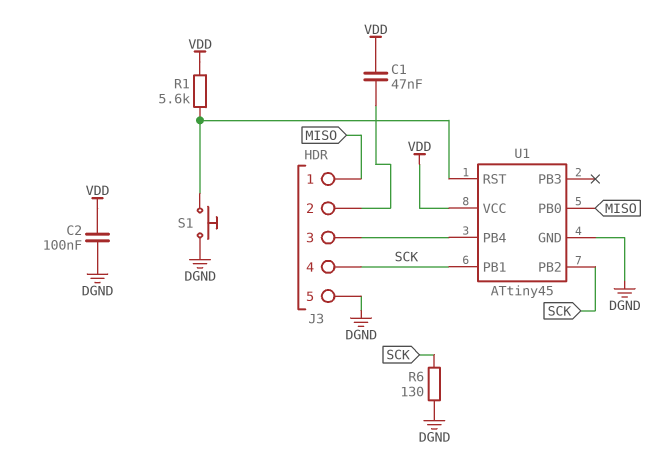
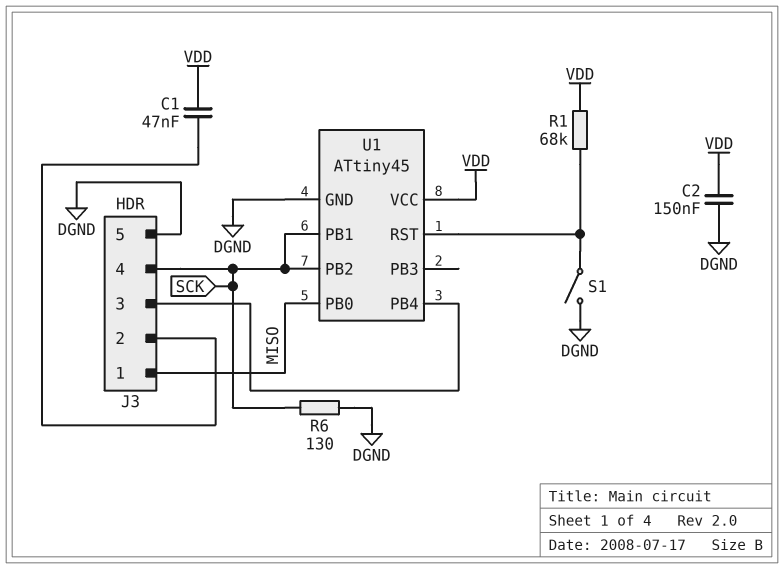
C2: 100nF (DGND, VDD) -> 150nF (DGND, VDD)
R1: 5.6k (U1/RST, VDD) -> 68k (U1/RST, VDD)
S1: button (DGND, U1/RST) -> switch (DGND, U1/RST)

